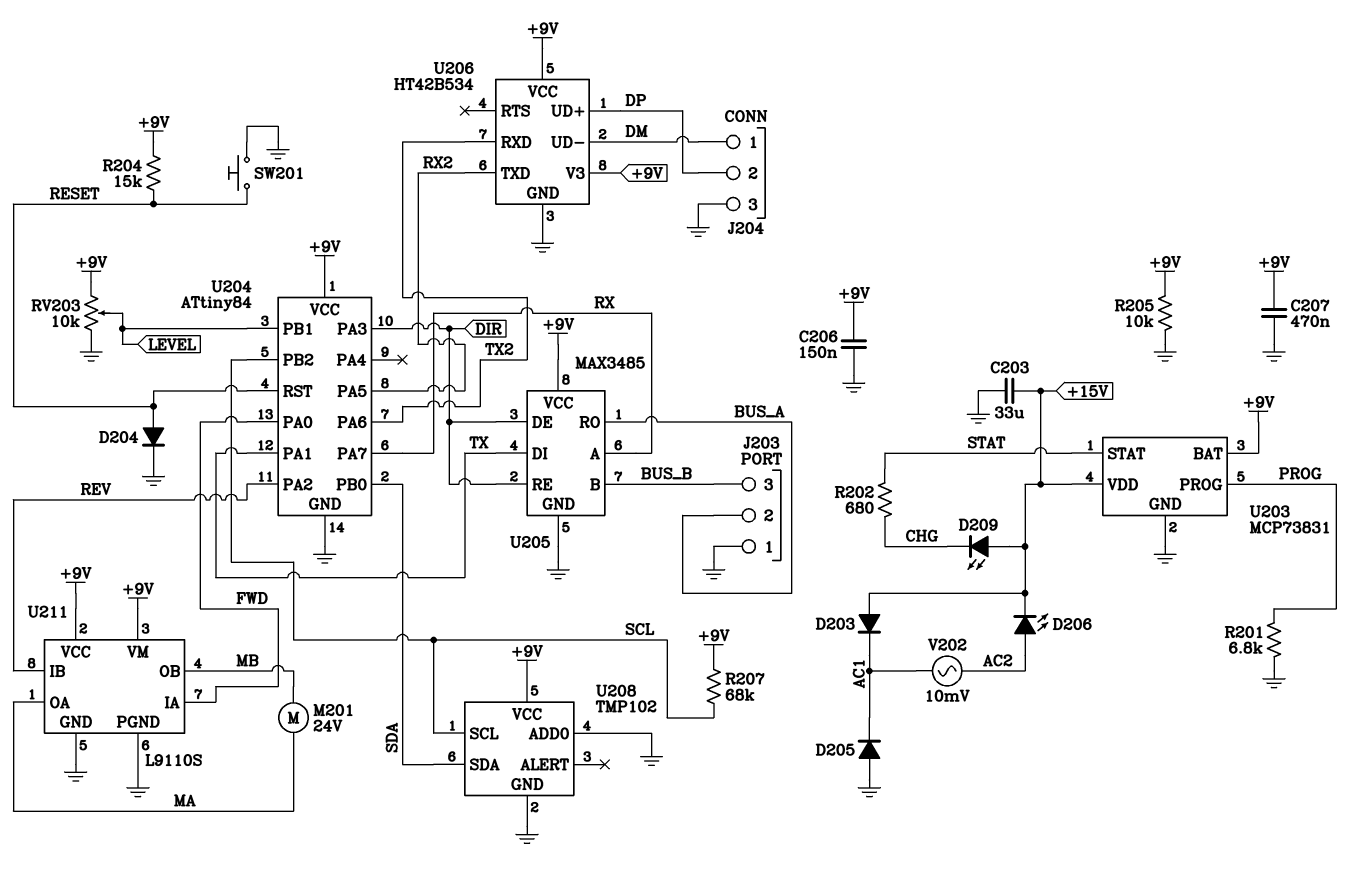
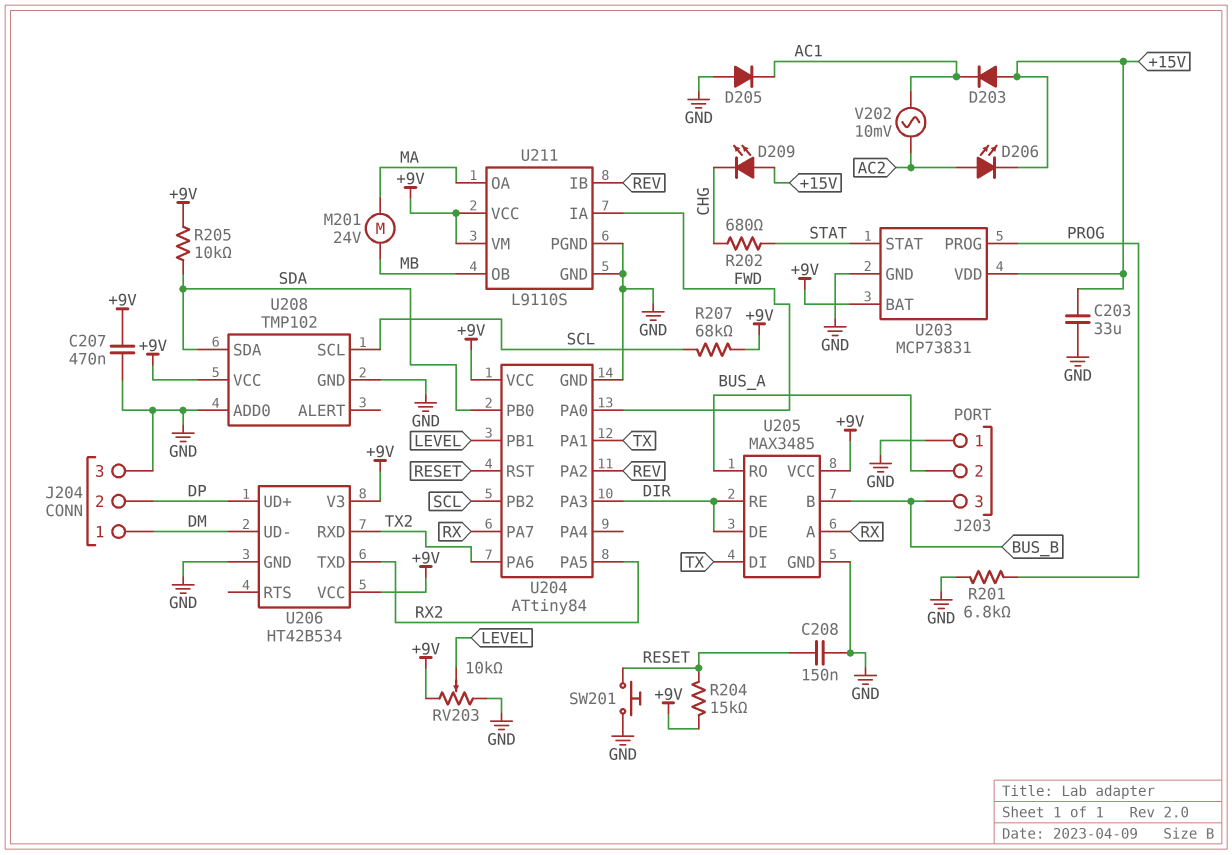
C206: 150nF (+9V, GND) -> none
C208: none -> 150nF (GND, RESET)
D204: diode (A RESET, K GND) -> none
R205: 10k (+9V, GND) -> 10k (+9V, SDA)

